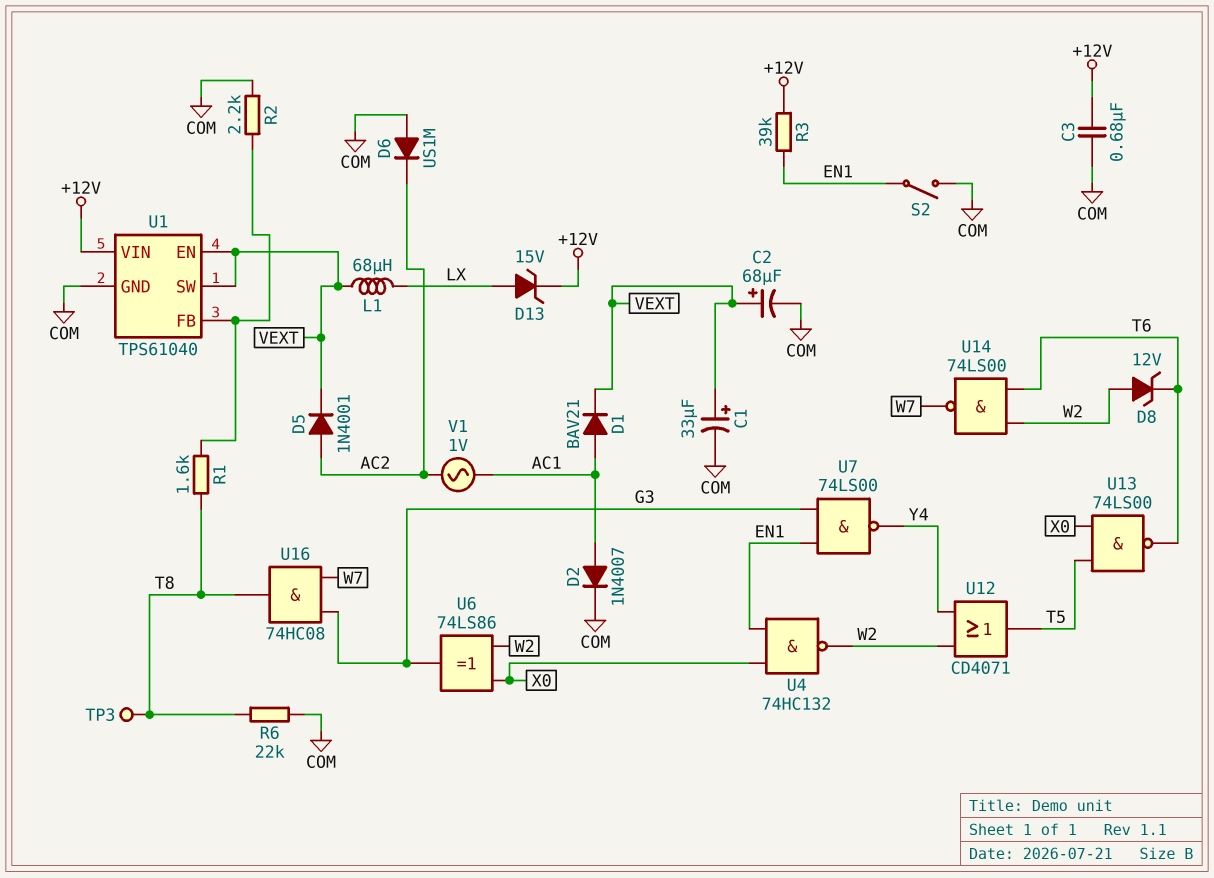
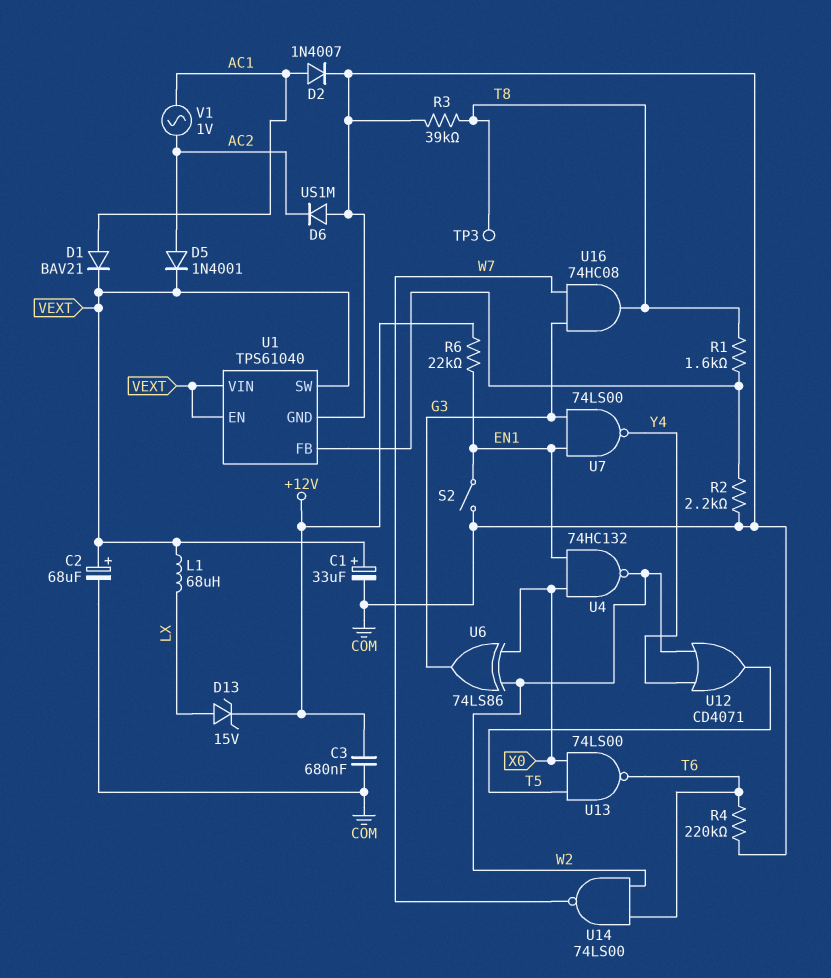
D8: zener 12V (A W2, K T6) -> none
R3: 39k (+12V, EN1) -> 39k (COM, T8)
R4: none -> 220k (COM, T6)
R6: 22k (COM, T8) -> 22k (+12V, EN1)
U1 pin VIN: +12V -> VEXT

